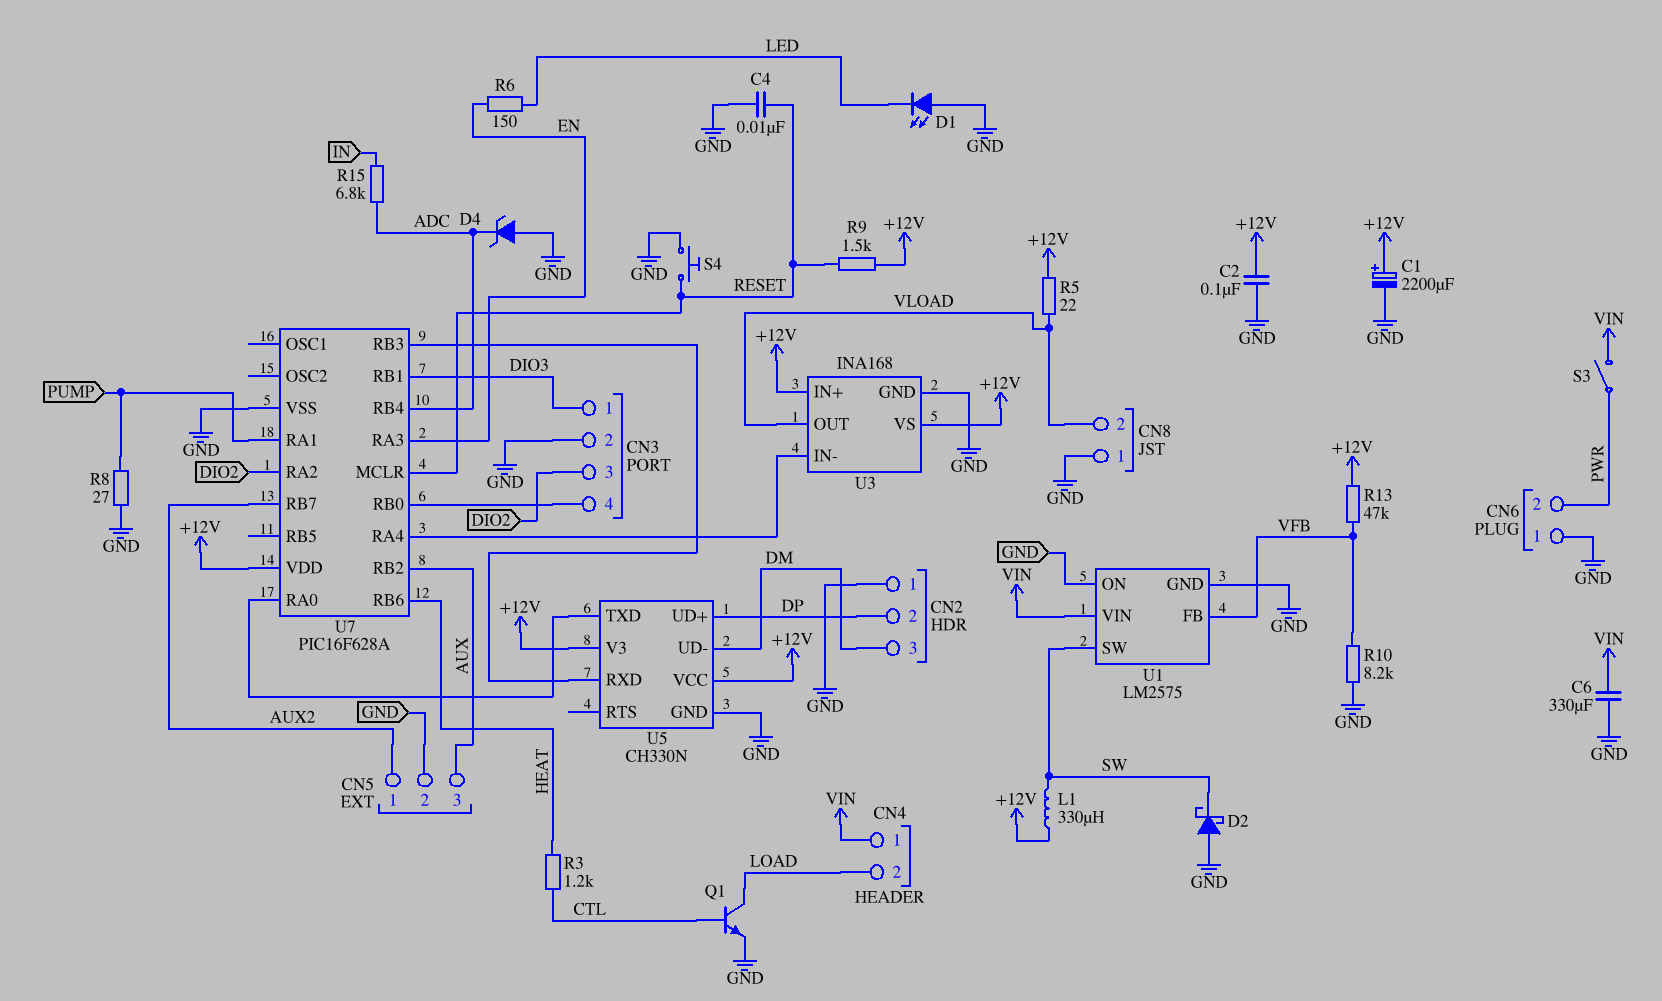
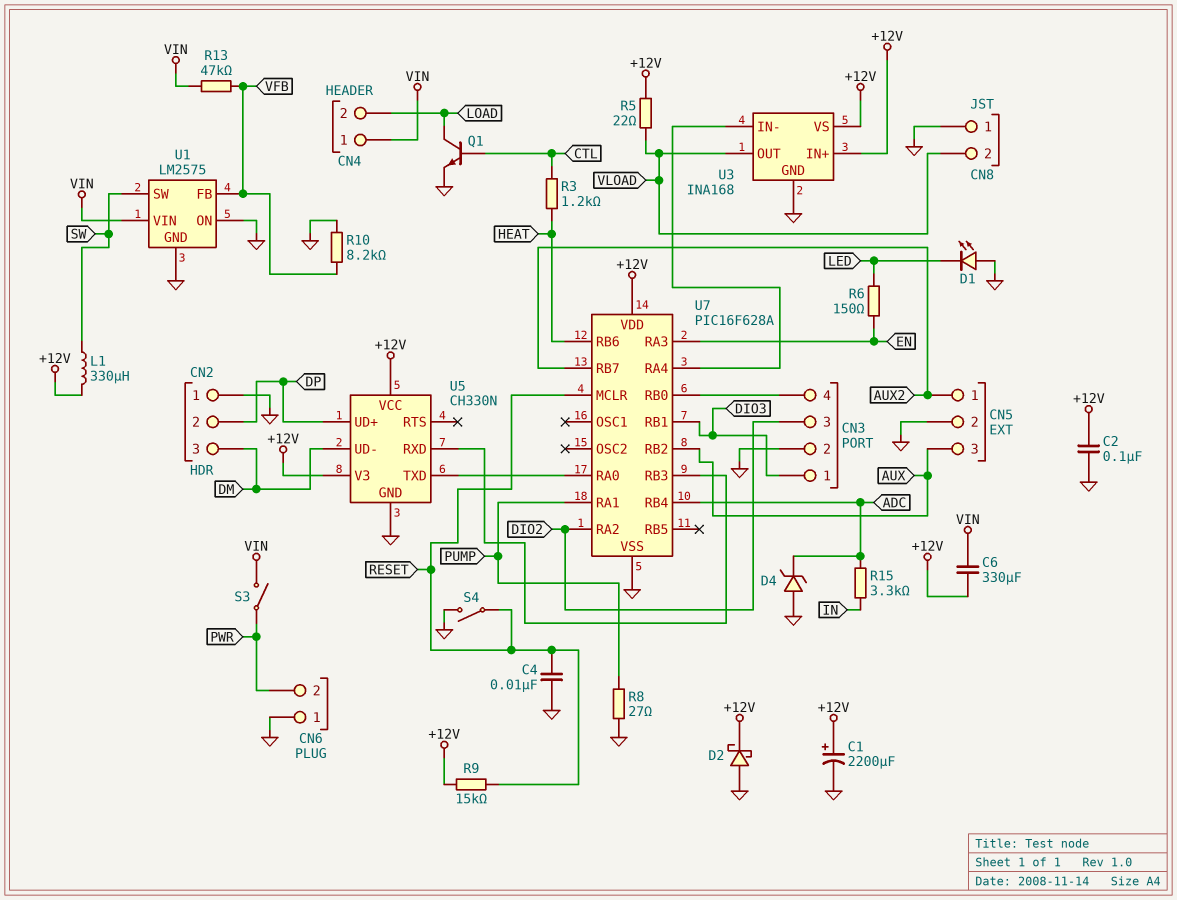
C6: 330uF (GND, VIN) -> 330uF (+12V, VIN)
D2: schottky (A GND, K SW) -> schottky (A GND, K +12V)
R9: 1.5k (+12V, RESET) -> 15k (+12V, RESET)
R13: 47k (+12V, VFB) -> 47k (VFB, VIN)
R15: 6.8k (ADC, IN) -> 3.3k (ADC, IN)
S4: button (GND, RESET) -> switch (GND, RESET)

